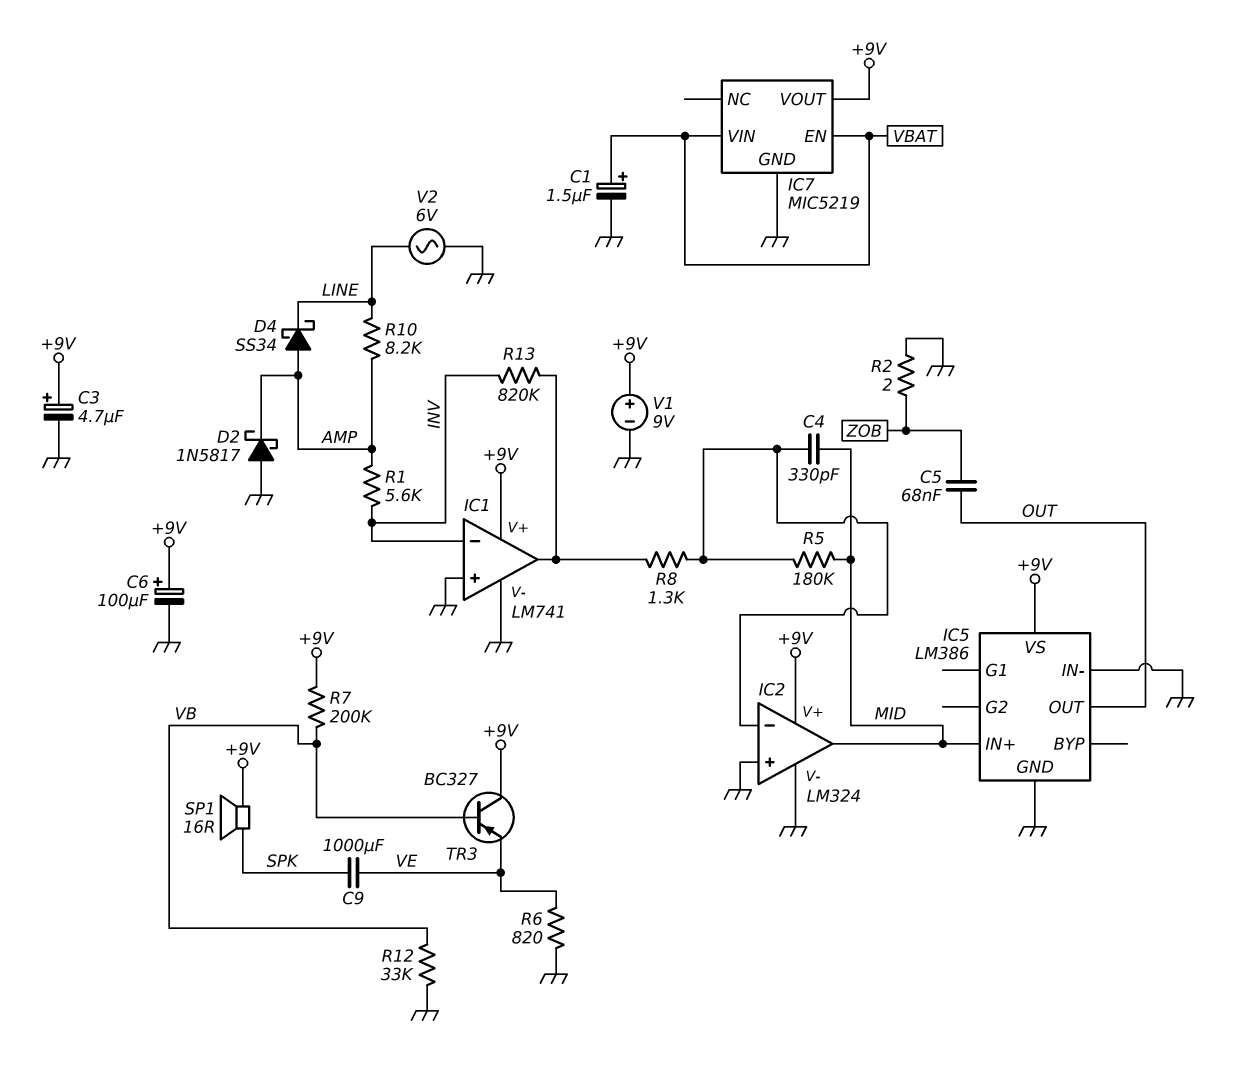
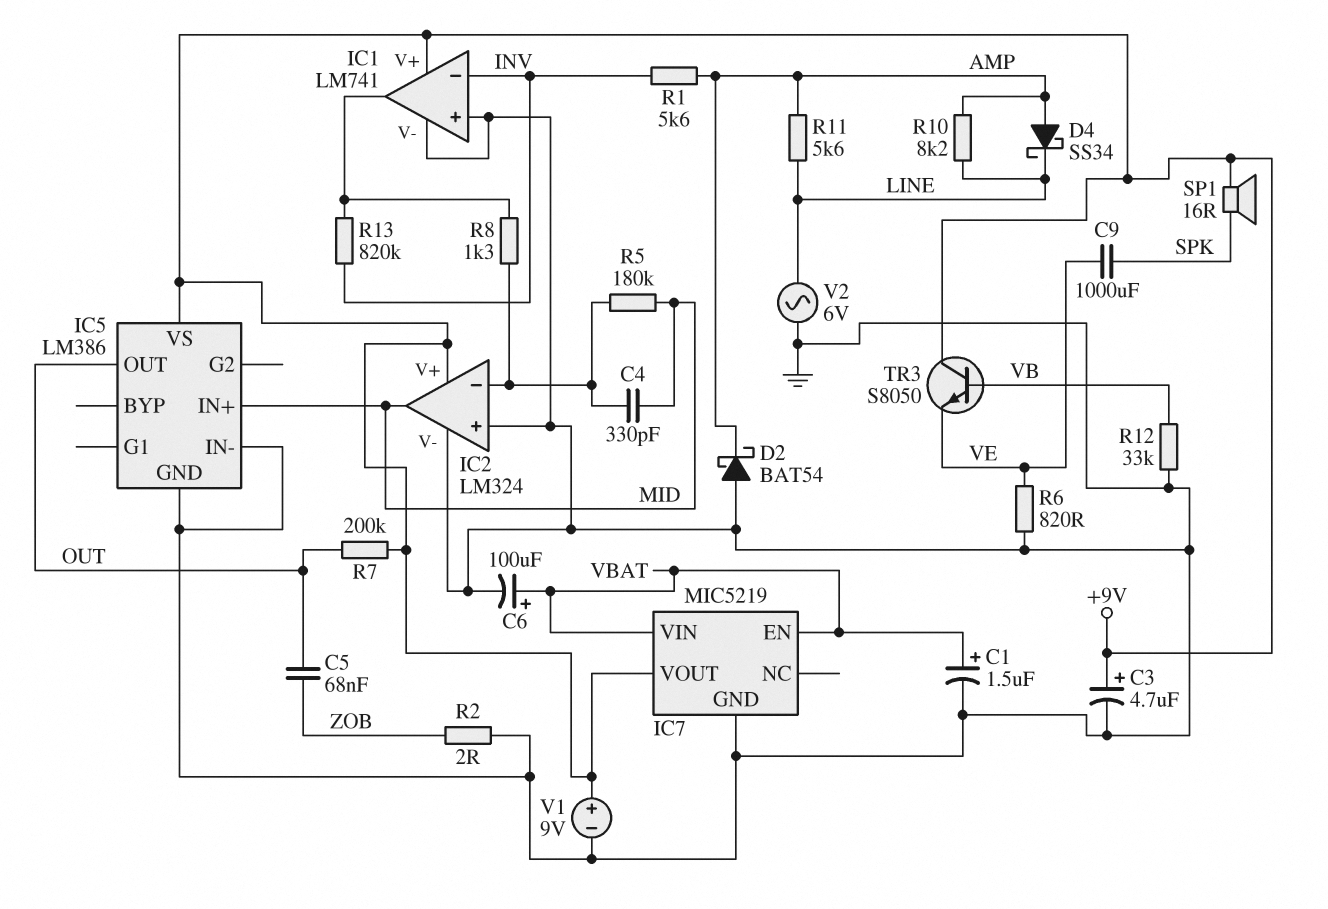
C6: 100uF (plus +9V, minus GND) -> 100uF (plus VBAT, minus GND)
D2: schottky 1N5817 (A GND, K AMP) -> schottky BAT54 (A GND, K AMP)
R7: 200k (+9V, VB) -> 200k (+9V, OUT)
R11: none -> 5.6k (AMP, LINE)
TR3: PNP BC327 (B VB, C +9V, E VE) -> NPN S8050 (B VB, C +9V, E VE)

